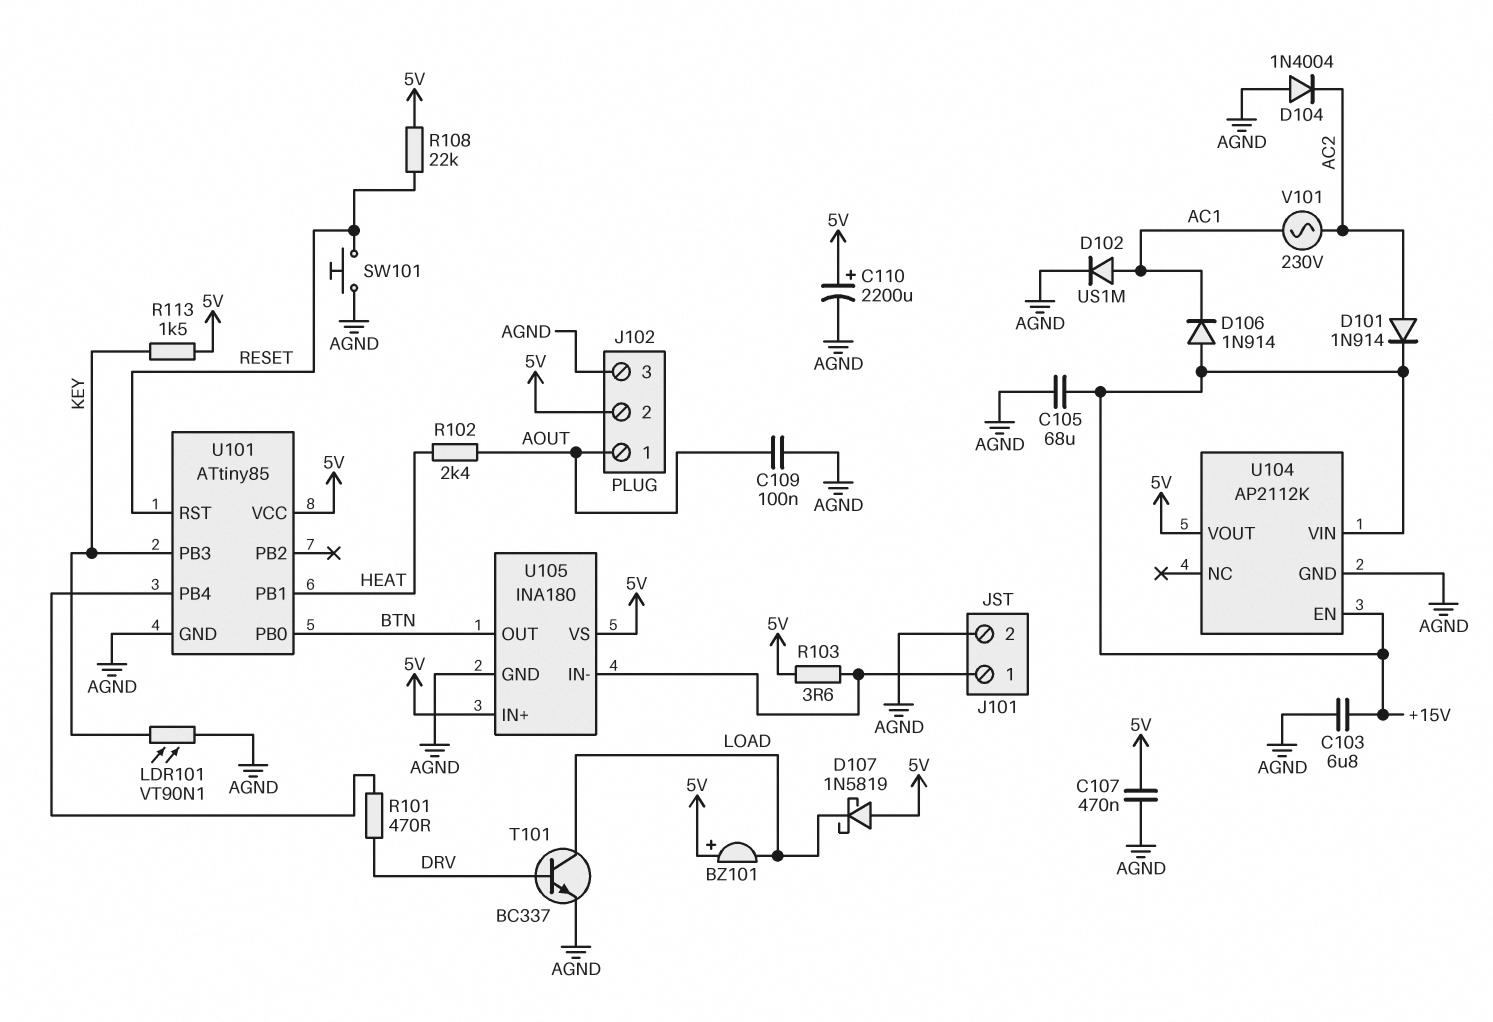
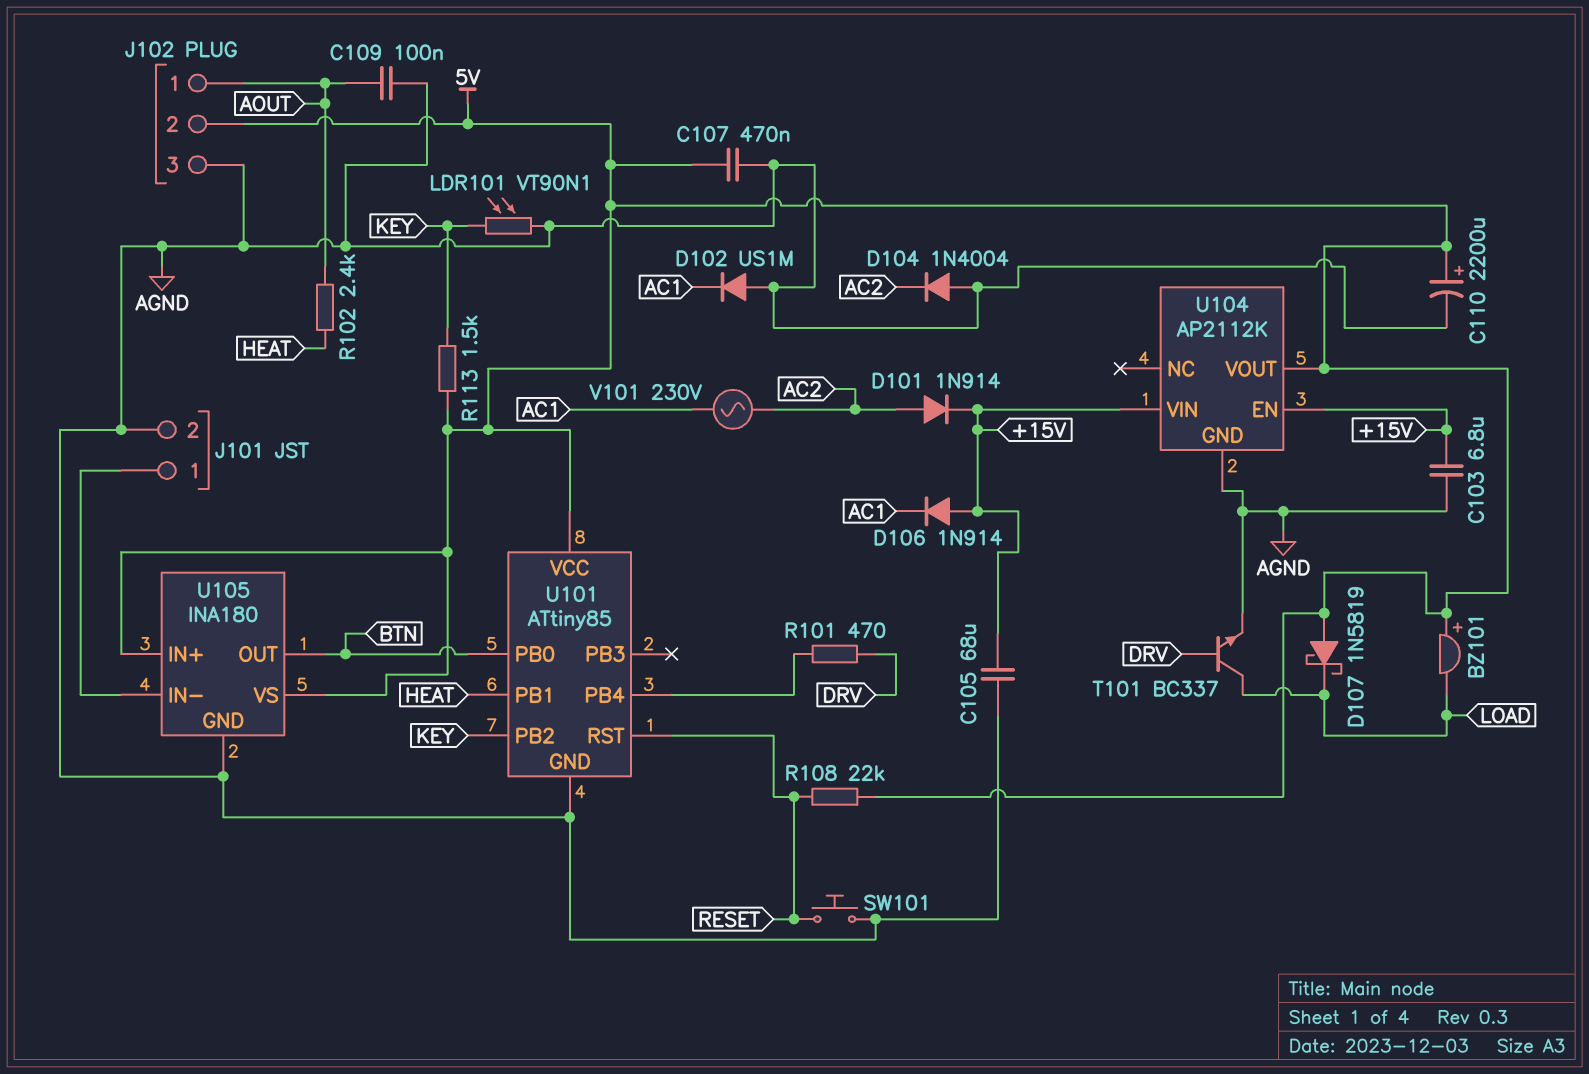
D102: diode US1M (A AC1, K AGND) -> diode US1M (A AGND, K AC1)
R103: 3.6 (5V, J101/1) -> none
U101 pin PB2: none -> KEY
U101 pin PB3: KEY -> none

